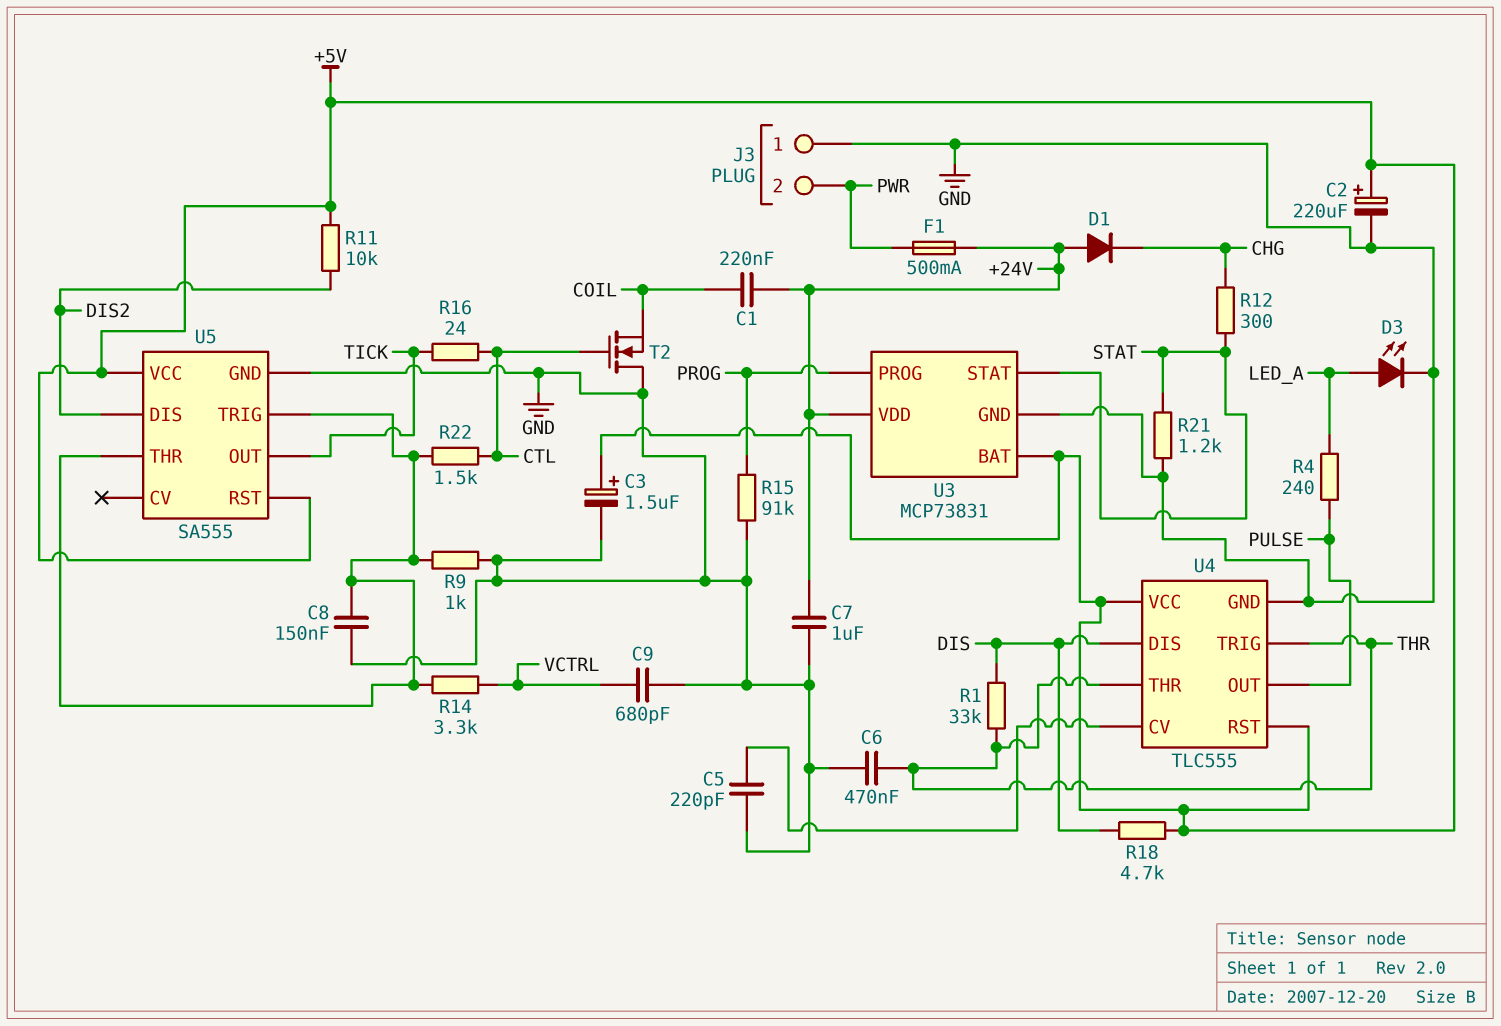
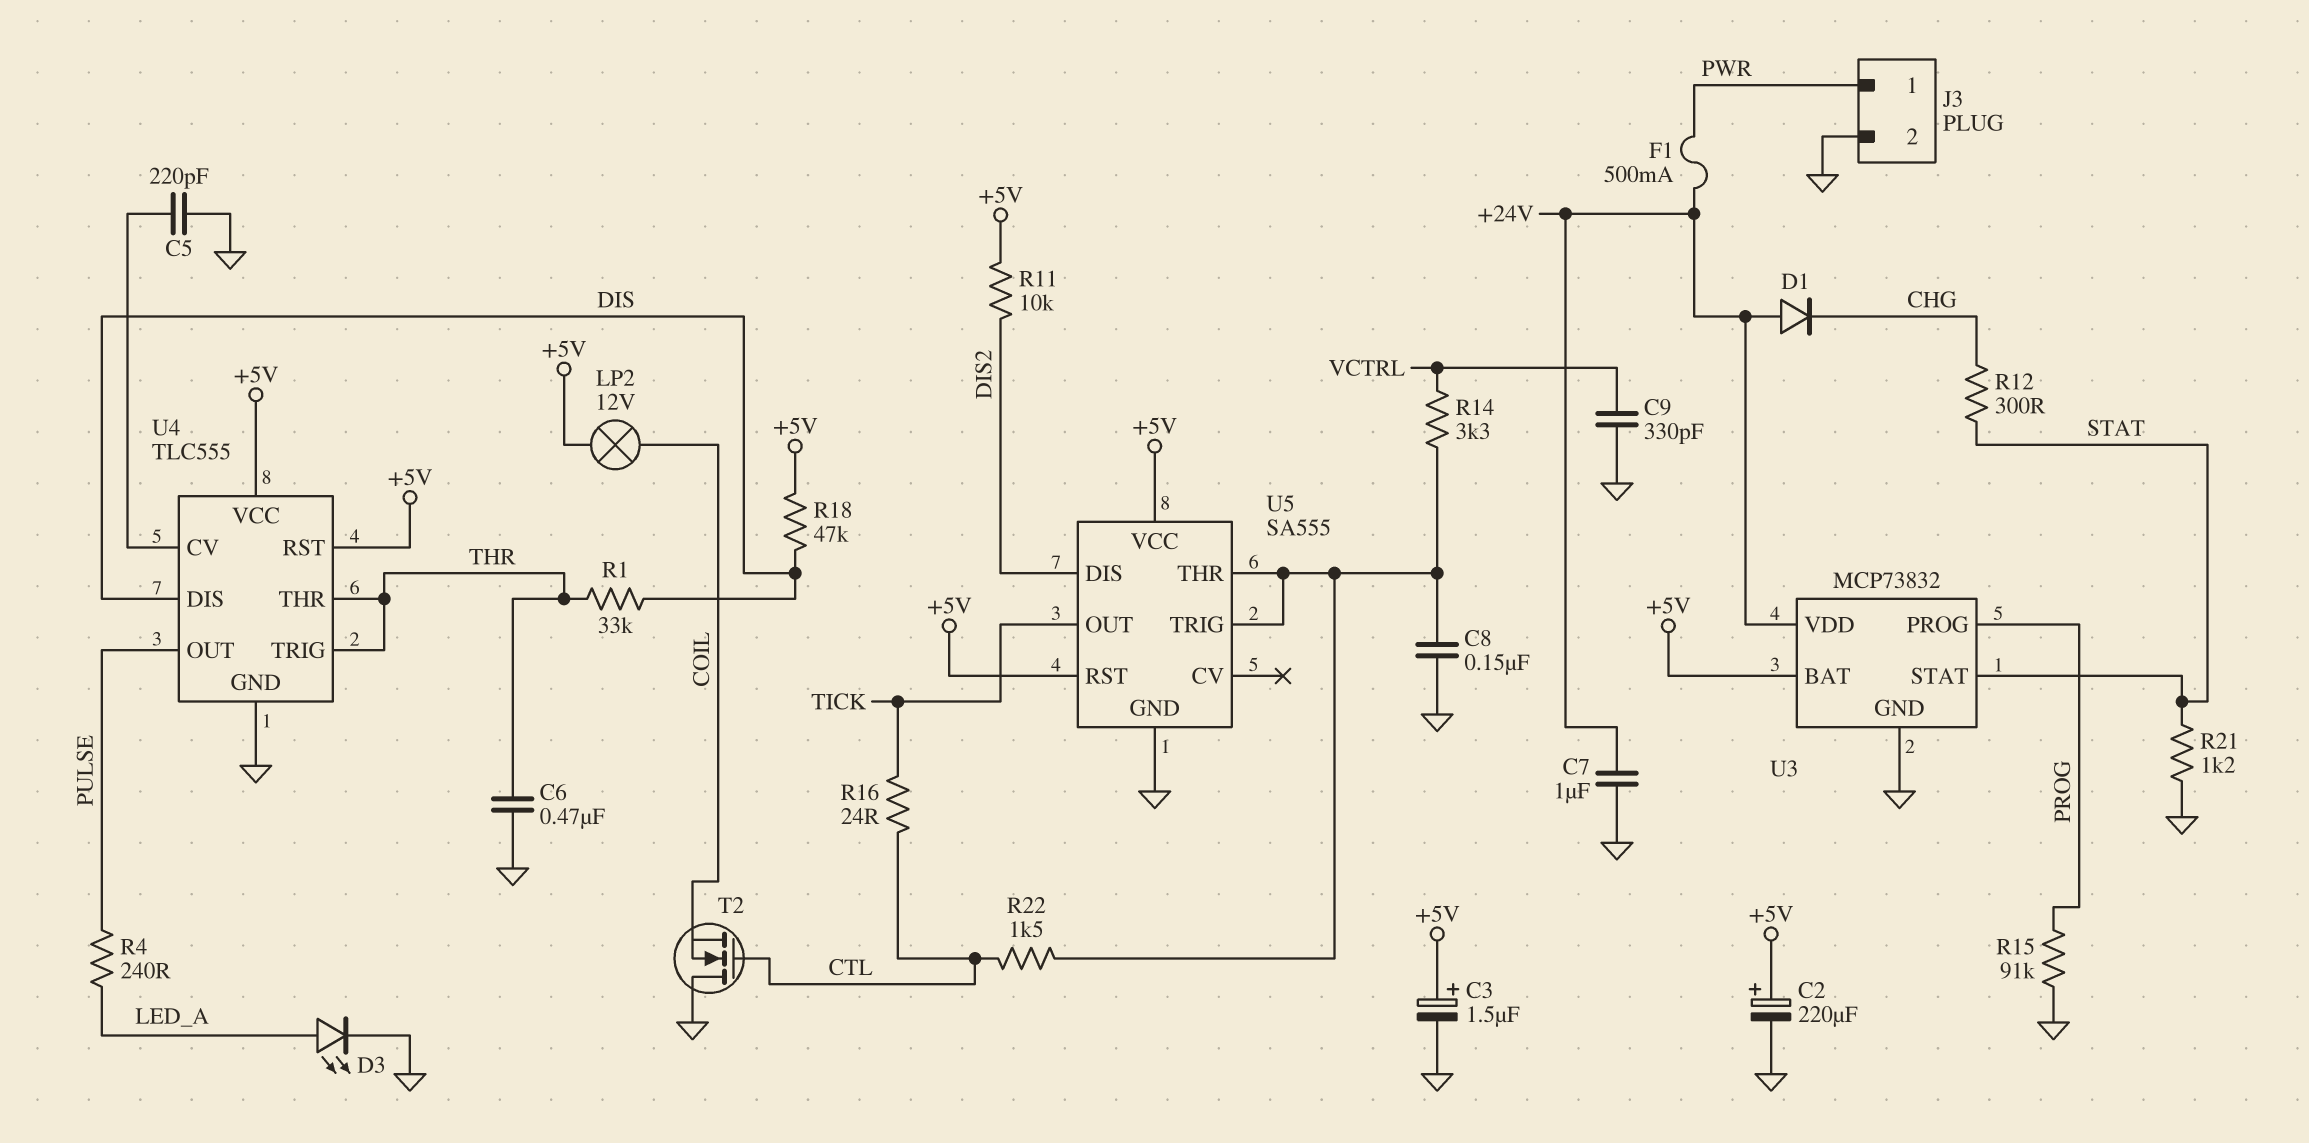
C1: 220nF (+24V, COIL) -> none
C9: 680pF (GND, VCTRL) -> 330pF (GND, VCTRL)
J3 pin 1: GND -> PWR
J3 pin 2: PWR -> GND
LP2: none -> lamp 12V (+5V, COIL)
R9: 1k (GND, U5/THR) -> none
R18: 4.7k (+5V, DIS) -> 47k (+5V, DIS)
U3: MCP73831 -> MCP73832

